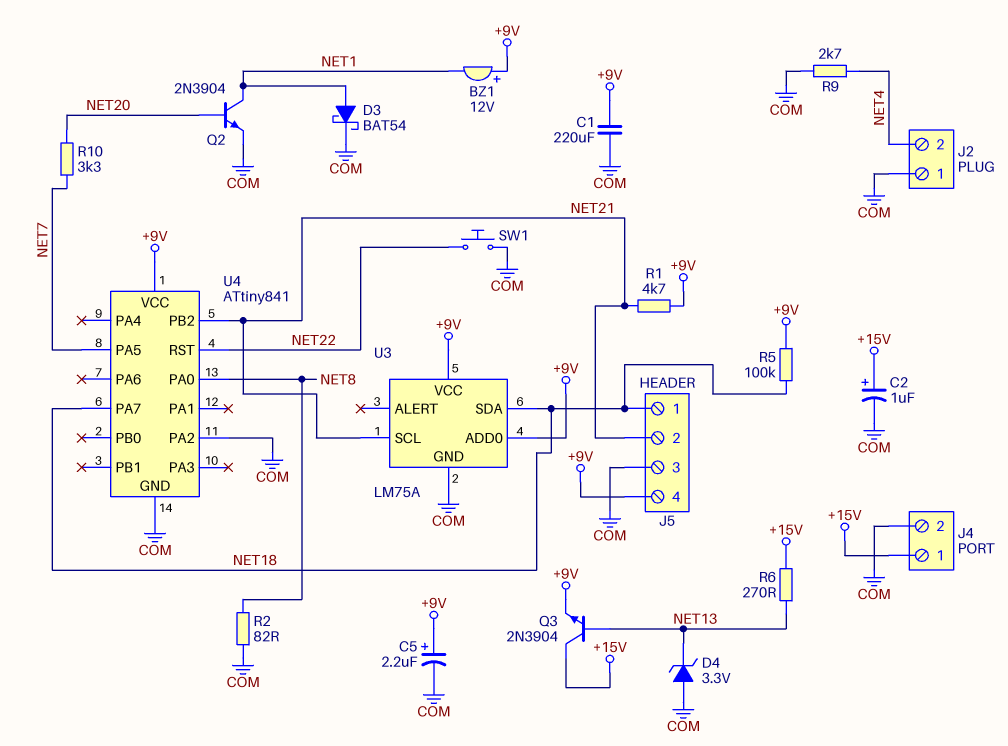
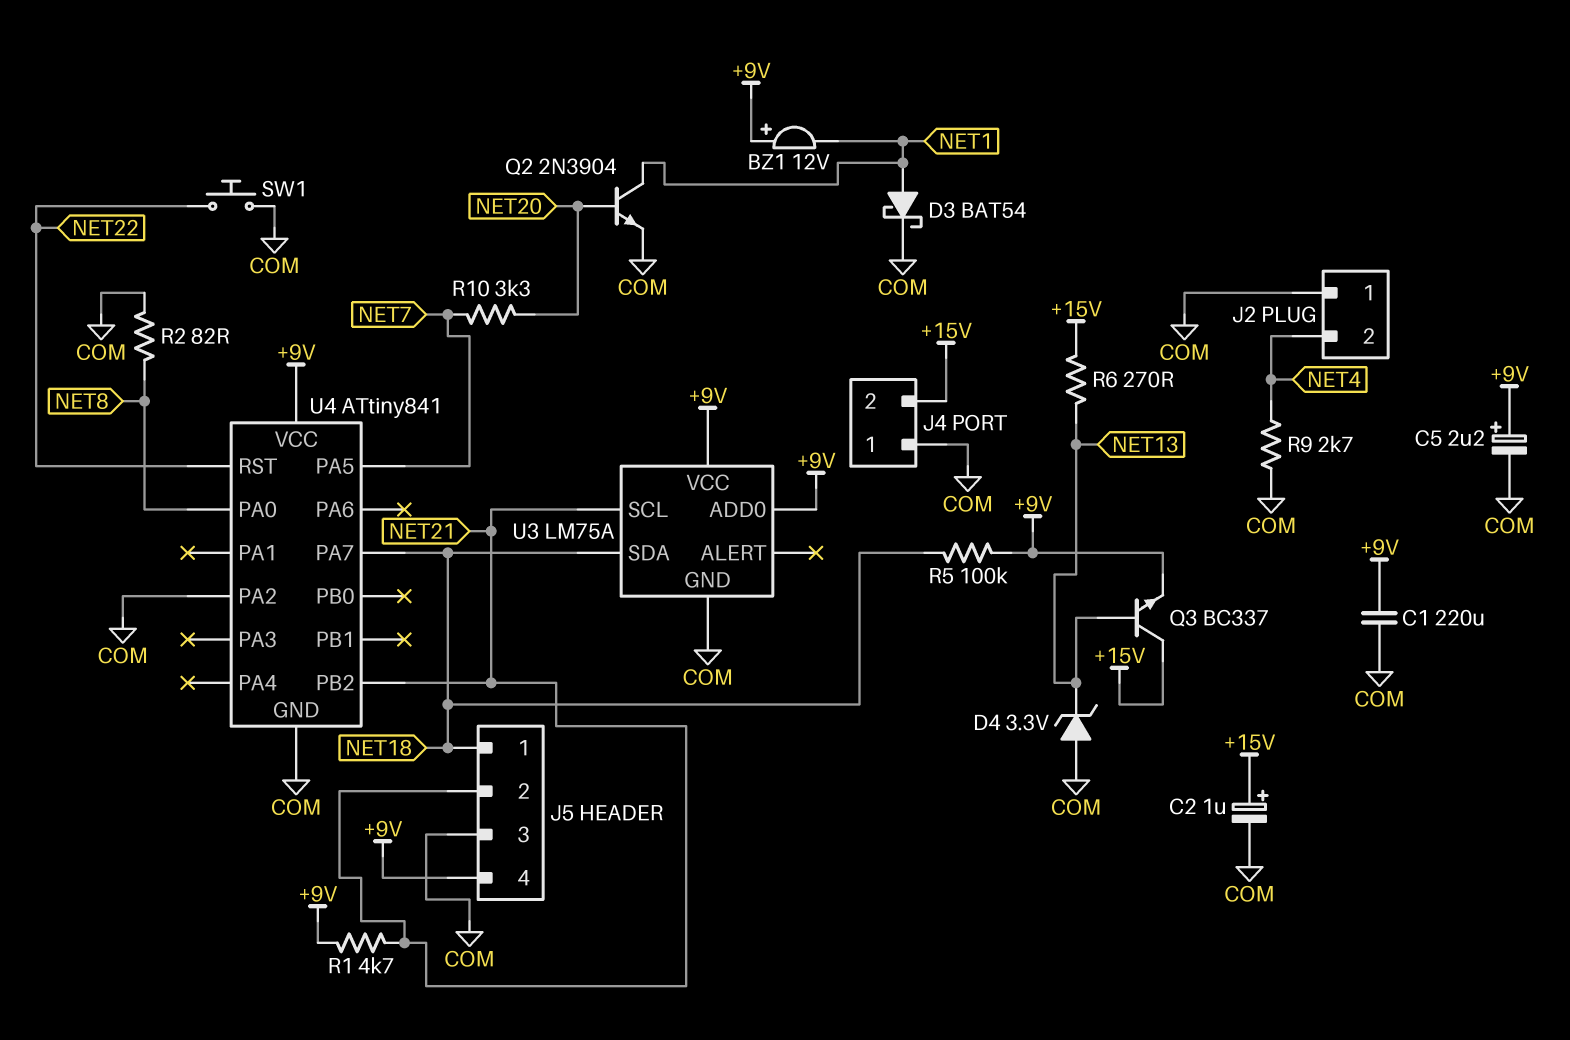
J4 pin 1: +15V -> COM
J4 pin 2: COM -> +15V
Q3: NPN 2N3904 (B NET13, C +15V, E +9V) -> NPN BC337 (B NET13, C +15V, E +9V)

